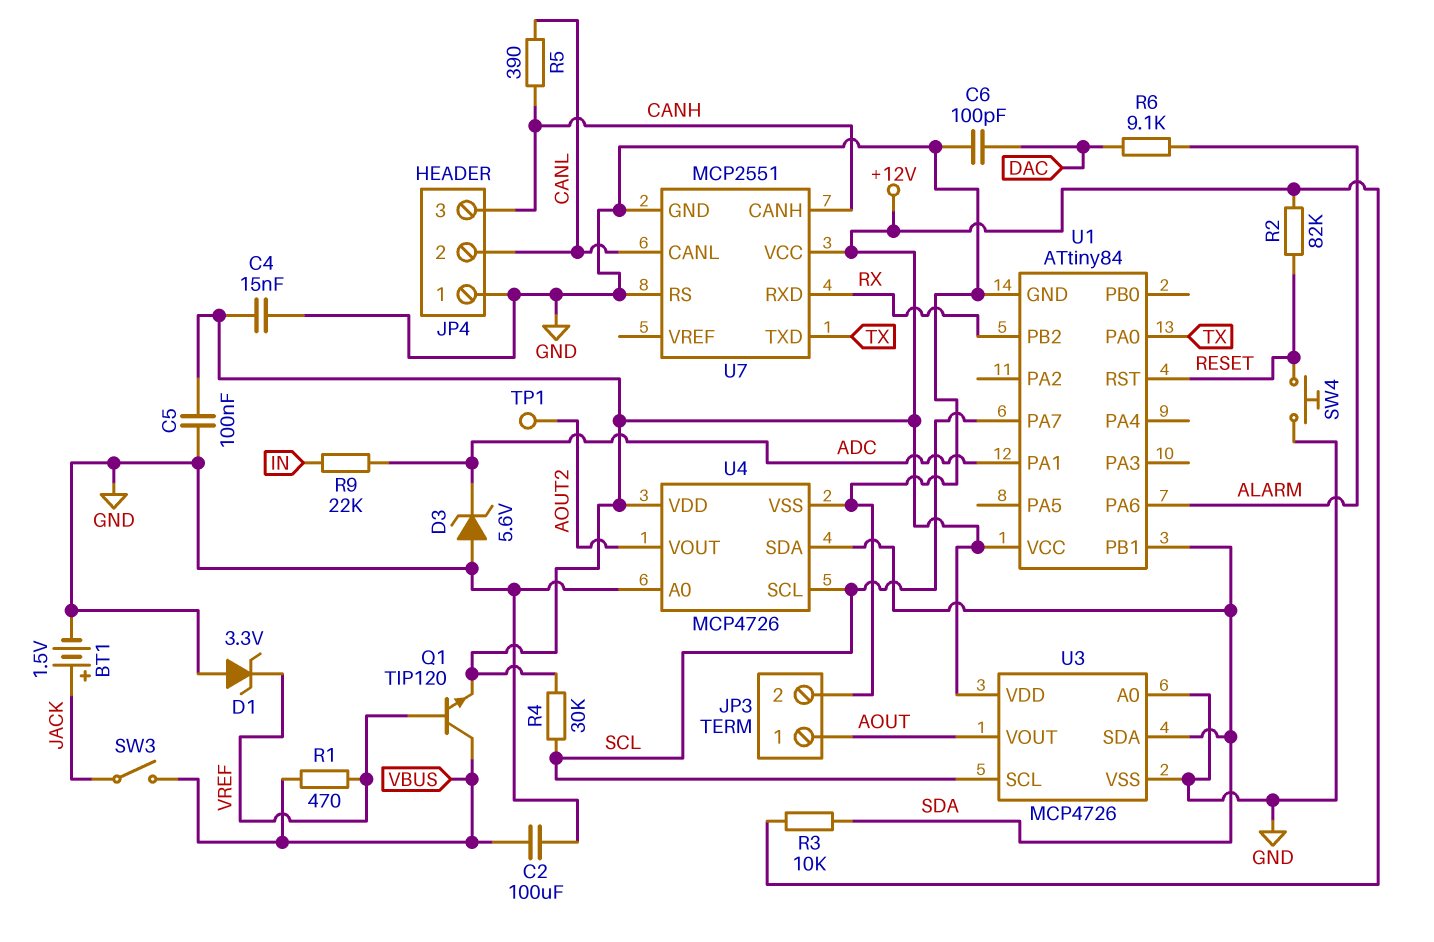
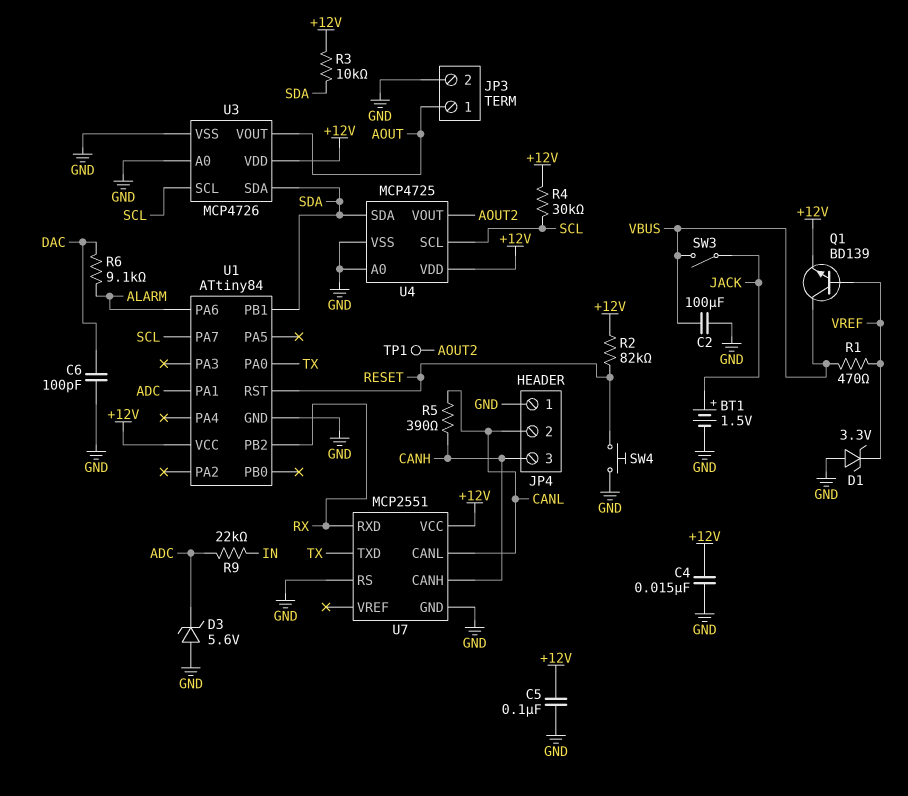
Q1: NPN TIP120 (B VREF, C VBUS, E +12V) -> NPN BD139 (B VREF, C VBUS, E +12V)
U4: MCP4726 -> MCP4725

